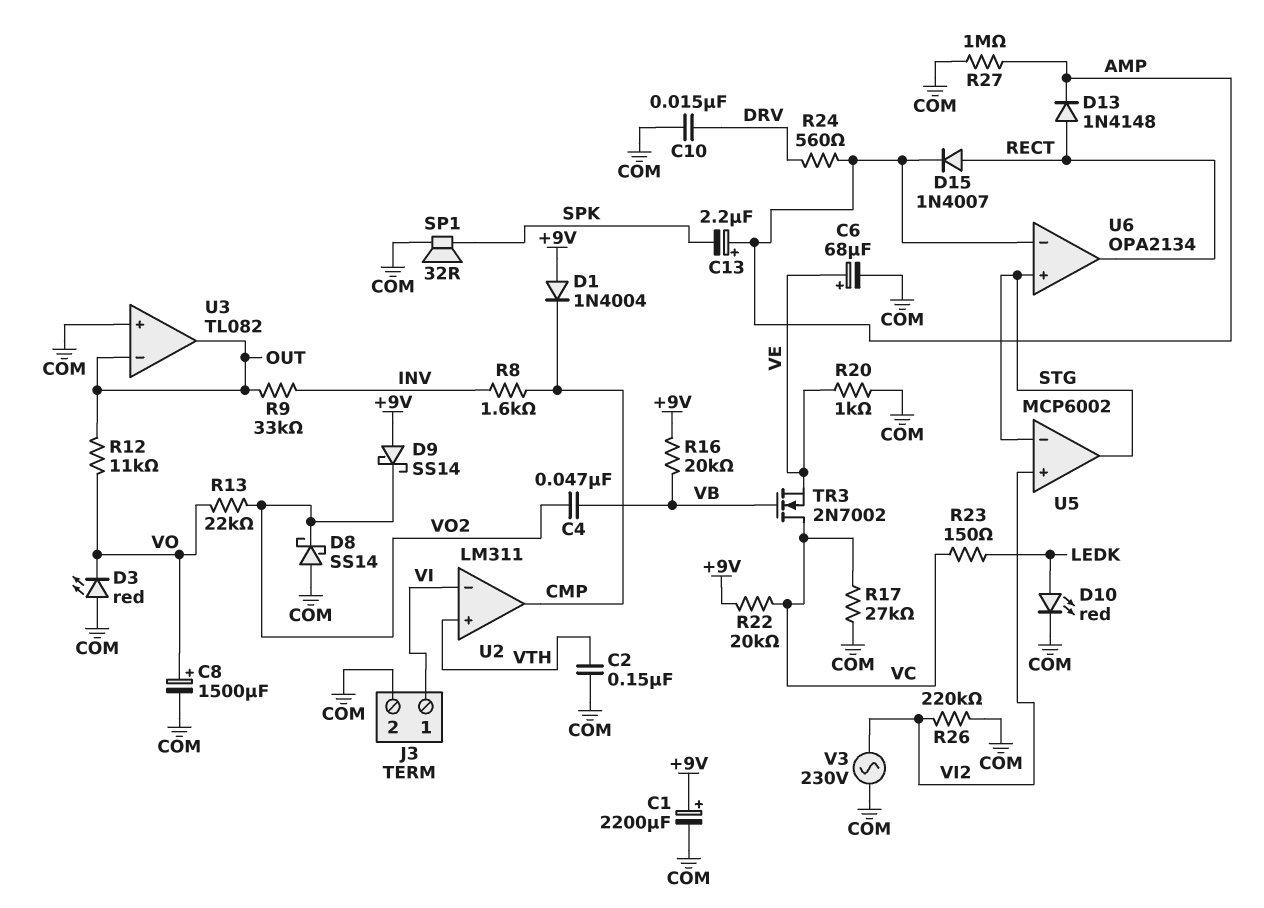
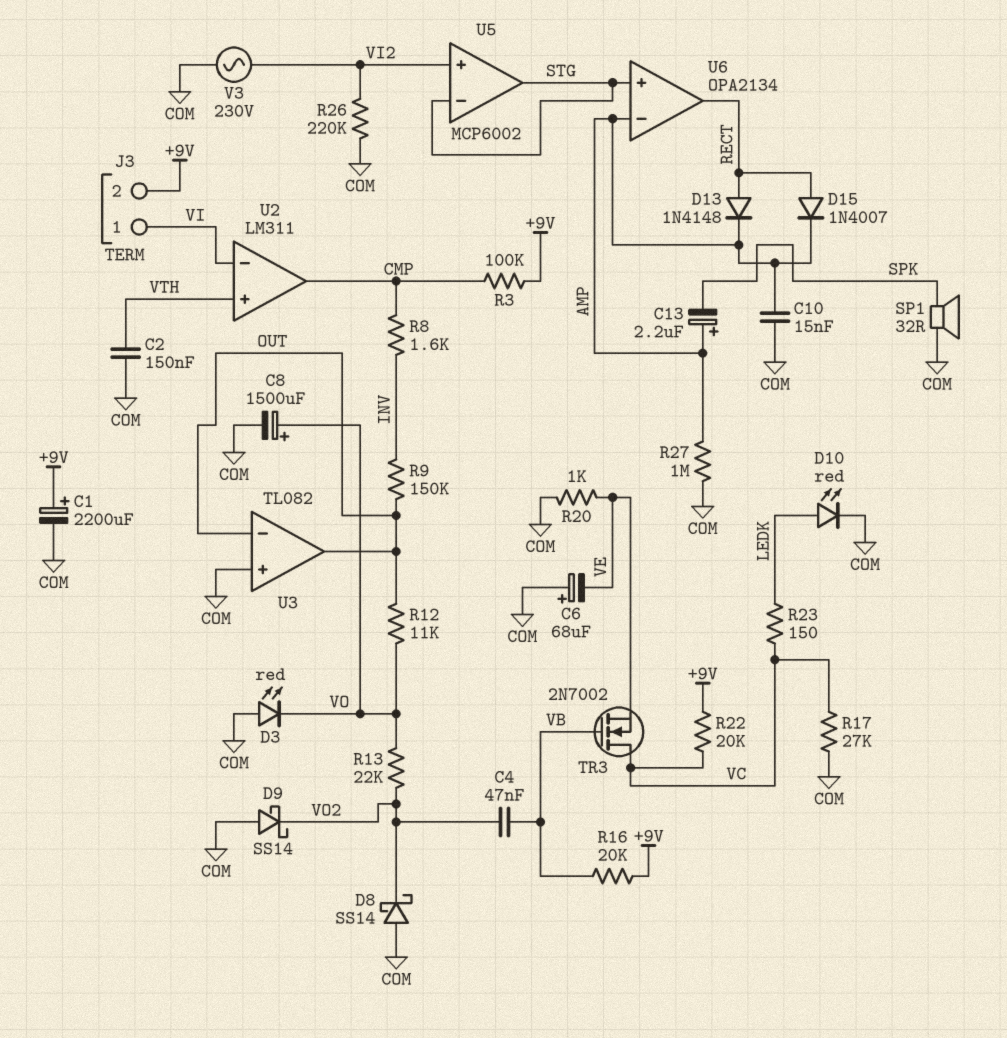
C6: 68uF (plus VE, minus COM) -> 68uF (plus COM, minus VE)
C10: 15nF (COM, DRV) -> 15nF (AMP, COM)
D1: diode 1N4004 (A +9V, K CMP) -> none
D9: schottky SS14 (A +9V, K VO2) -> schottky SS14 (A COM, K VO2)
J3 pin 2: COM -> +9V
R3: none -> 100k (+9V, CMP)
R9: 33k (INV, OUT) -> 150k (INV, OUT)
R24: 560 (AMP, DRV) -> none

